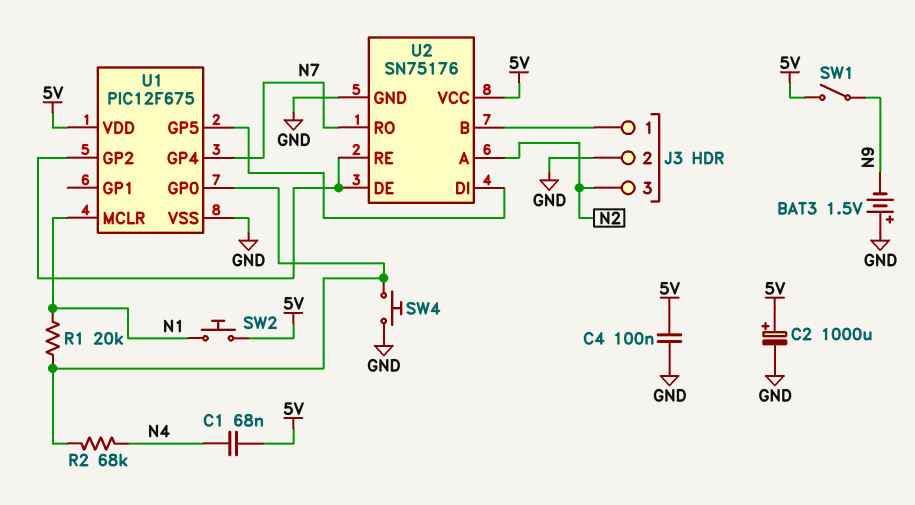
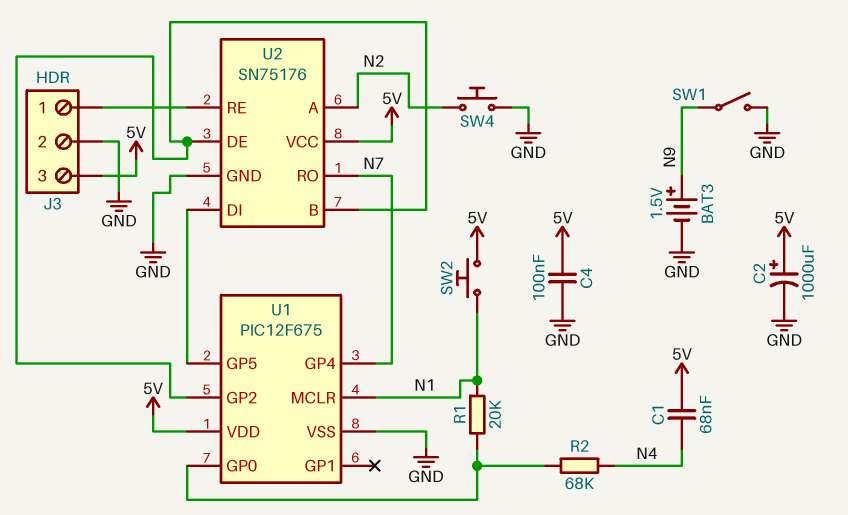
BAT3: 1.5V (plus GND, minus N9) -> 1.5V (plus N9, minus GND)
J3 pin 3: N2 -> 5V
SW1: switch (5V, N9) -> switch (GND, N9)
SW4: button (GND, U1/GP0) -> button (GND, N2)
U2 pin B: J3/1 -> U1/GP2
U2 pin RE: U1/GP2 -> J3/1

